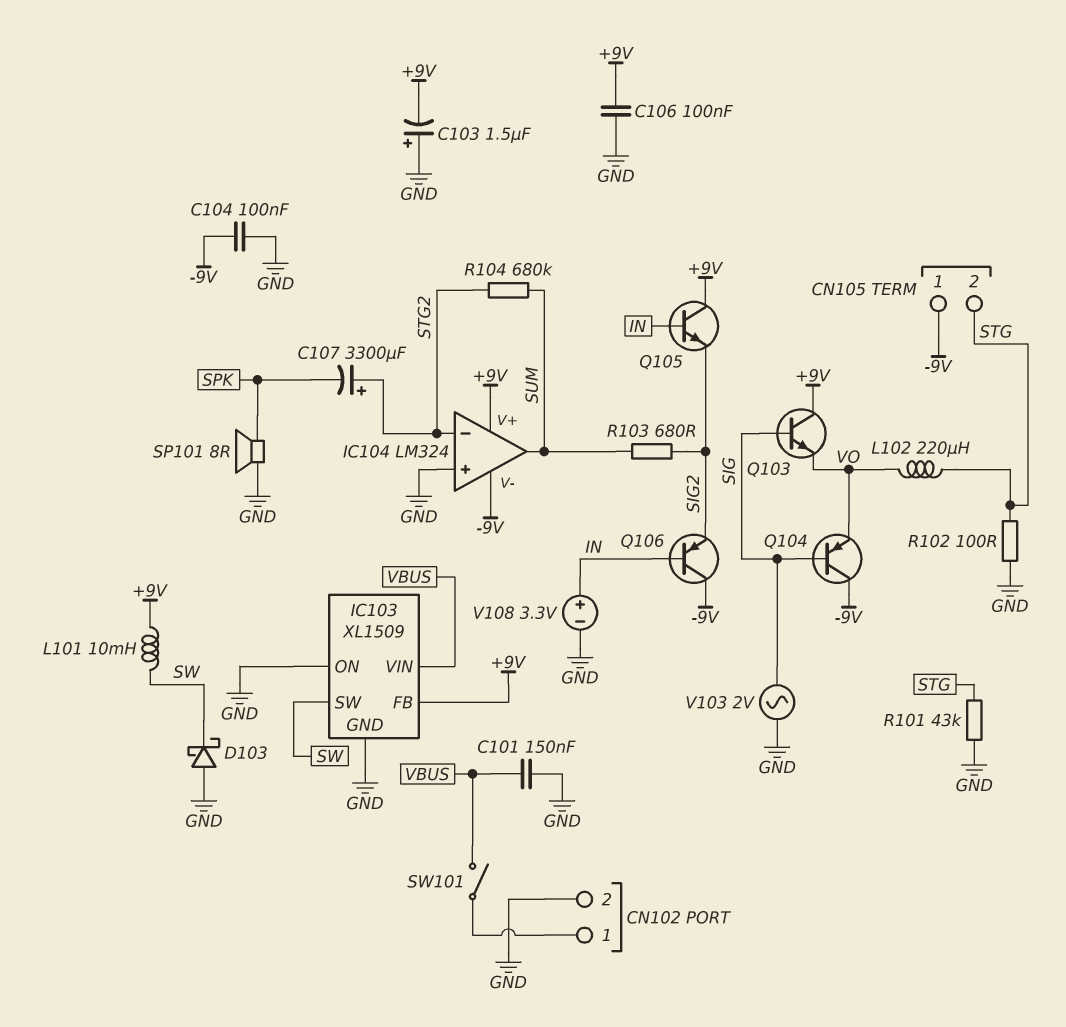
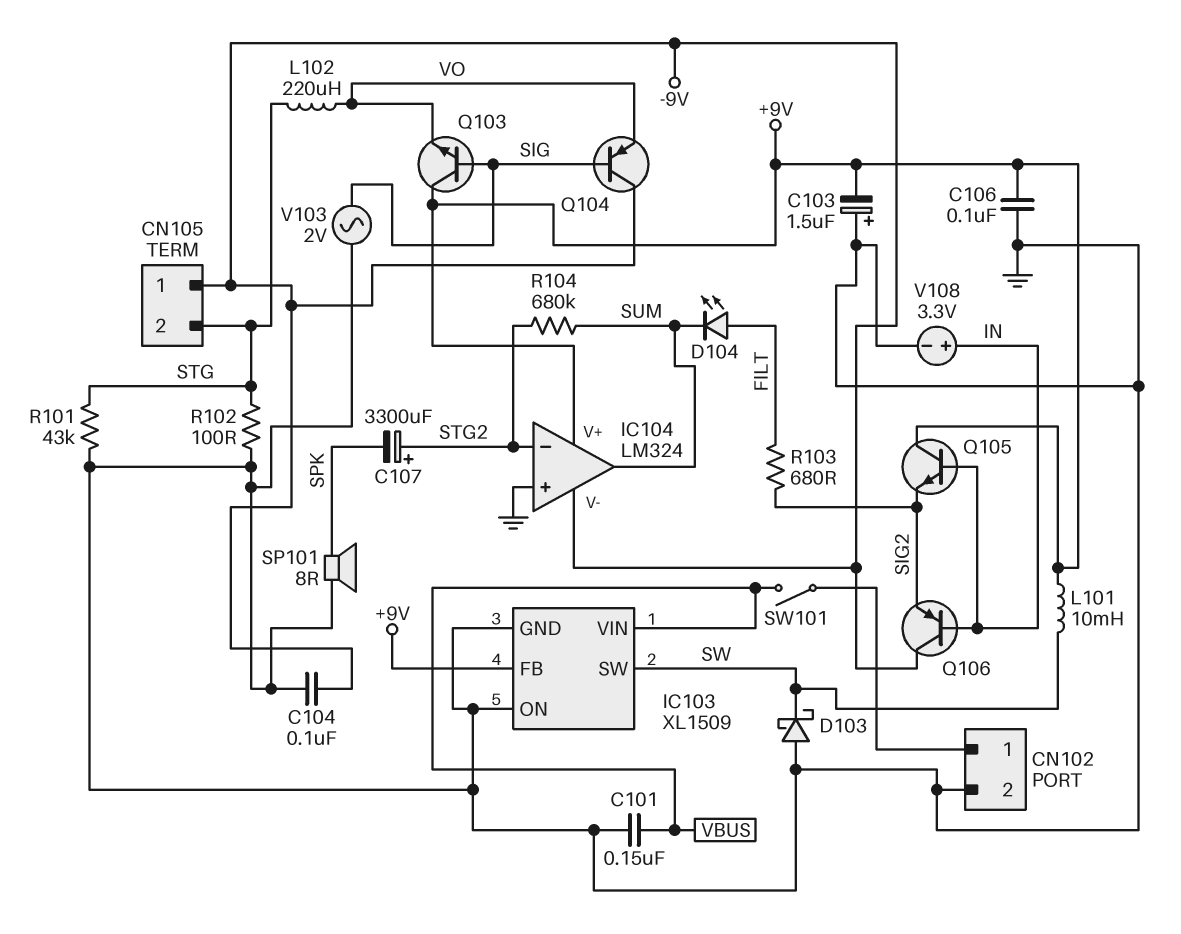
D104: none -> LED (A FILT, K SUM)
R103: 680 (SIG2, SUM) -> 680 (FILT, SIG2)

